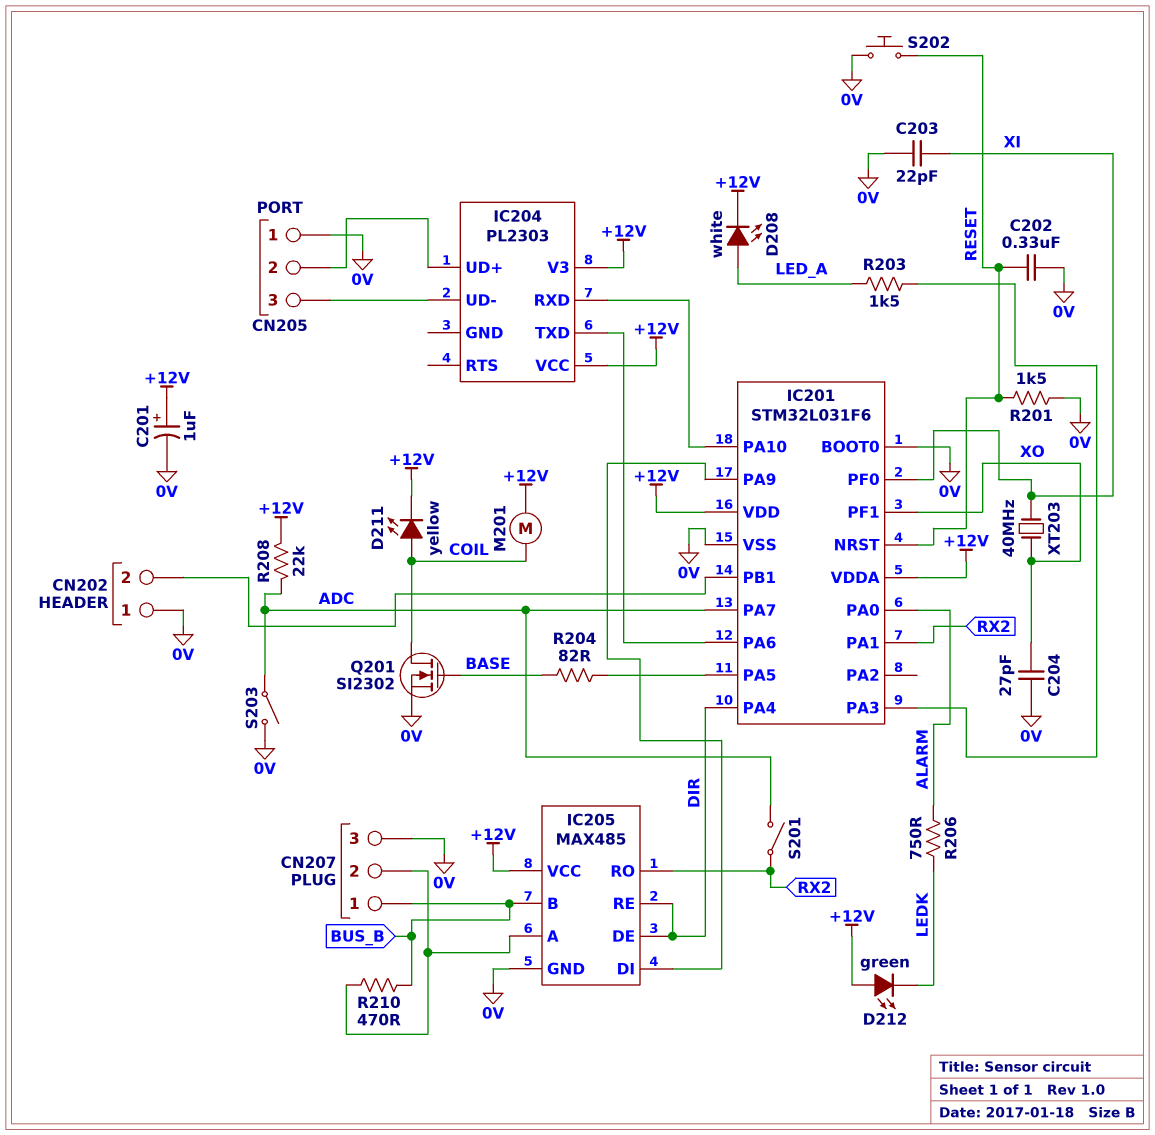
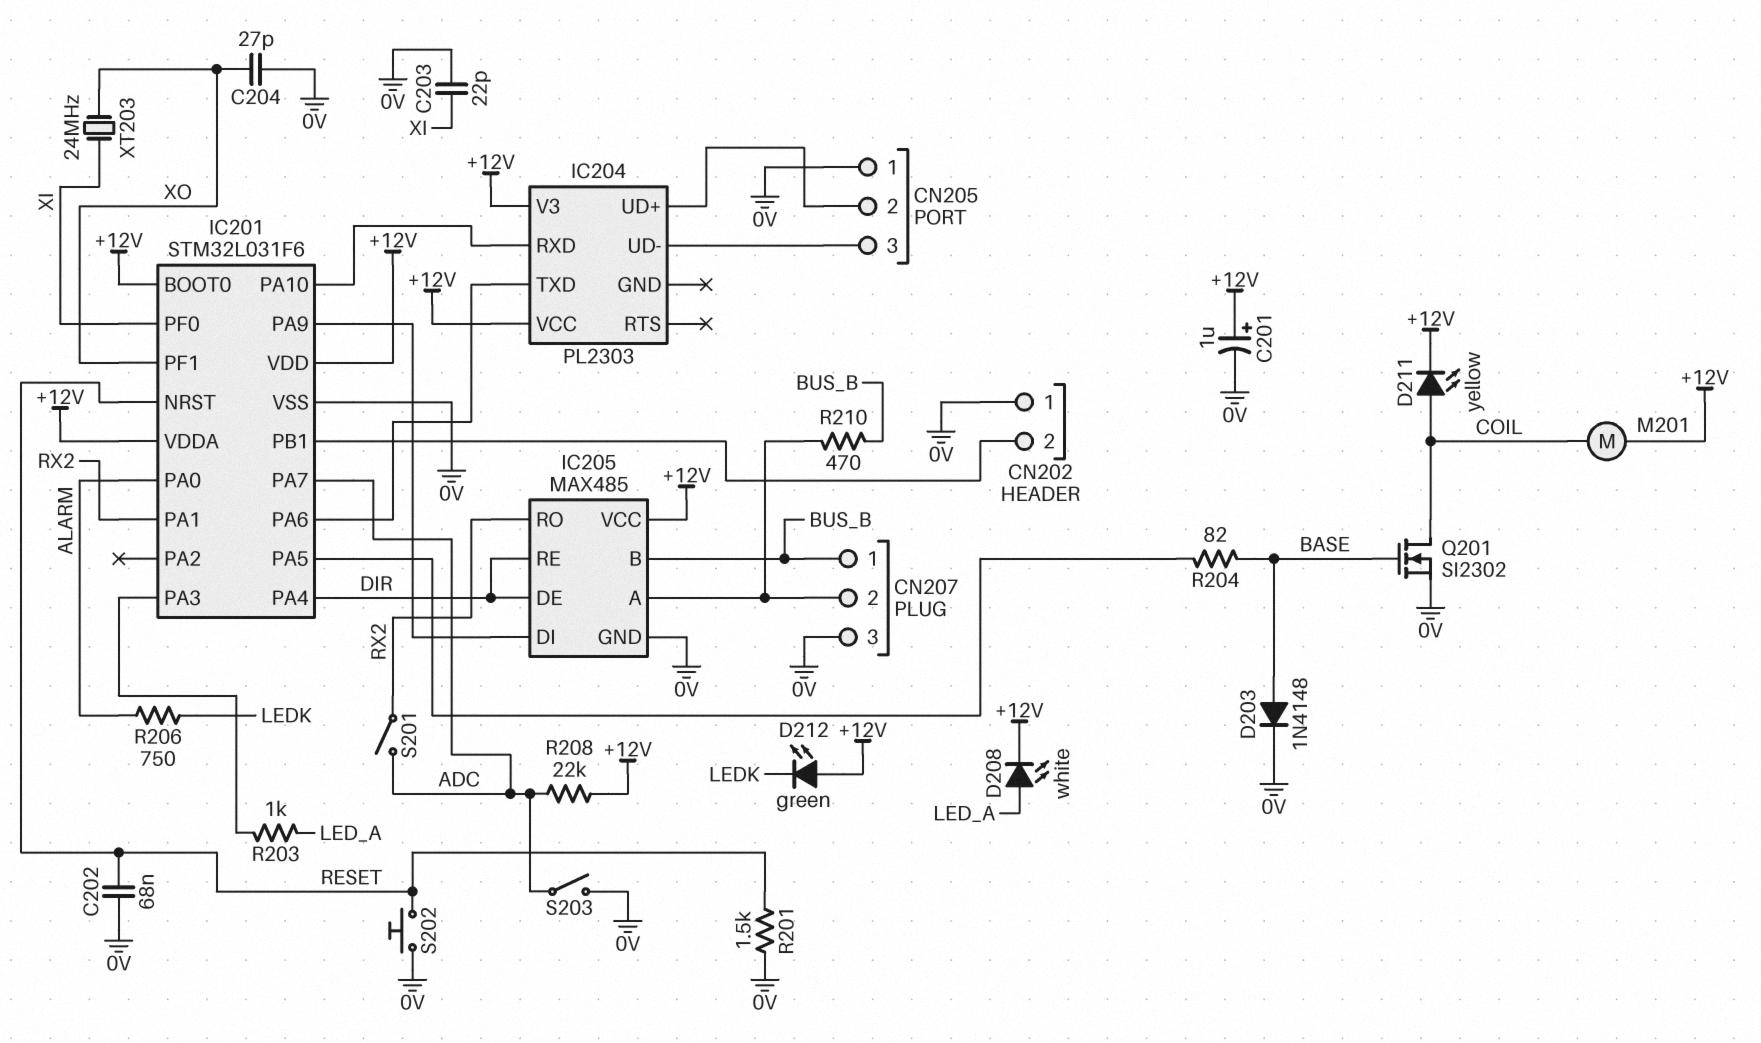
C202: 330nF (0V, RESET) -> 68nF (0V, RESET)
D203: none -> diode 1N4148 (A BASE, K 0V)
IC201 pin BOOT0: 0V -> +12V
R203: 1.5k (IC201/PA3, LED_A) -> 1k (IC201/PA3, LED_A)
XT203: 40MHz (XI, XO) -> 24MHz (XI, XO)

